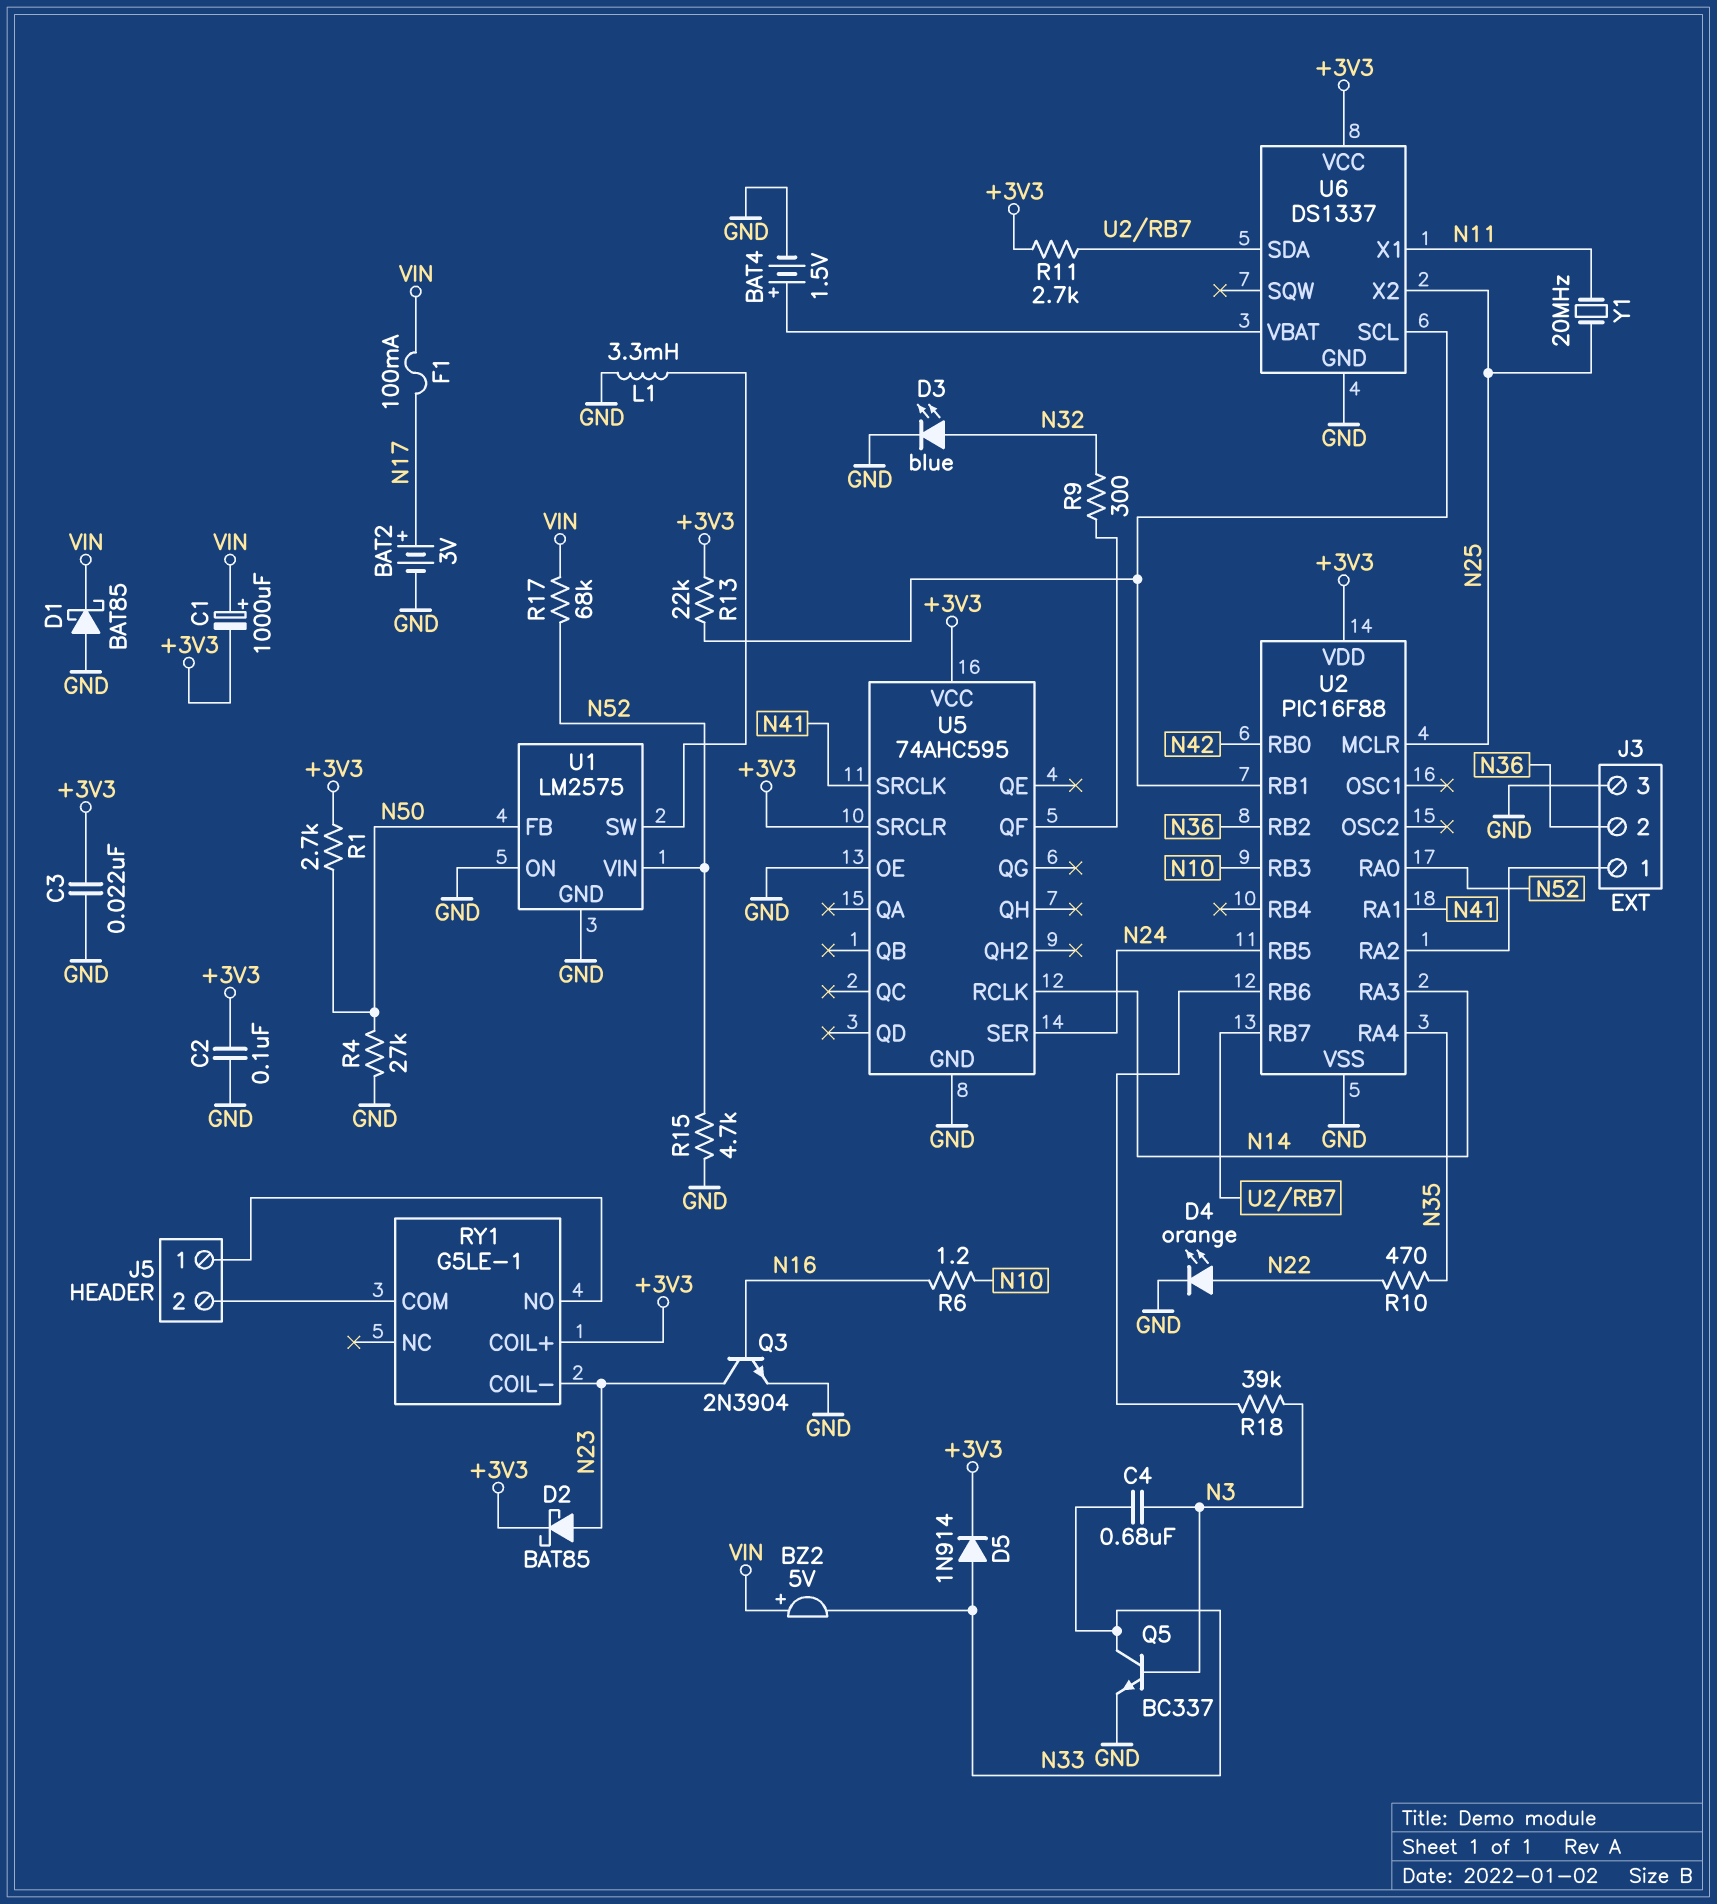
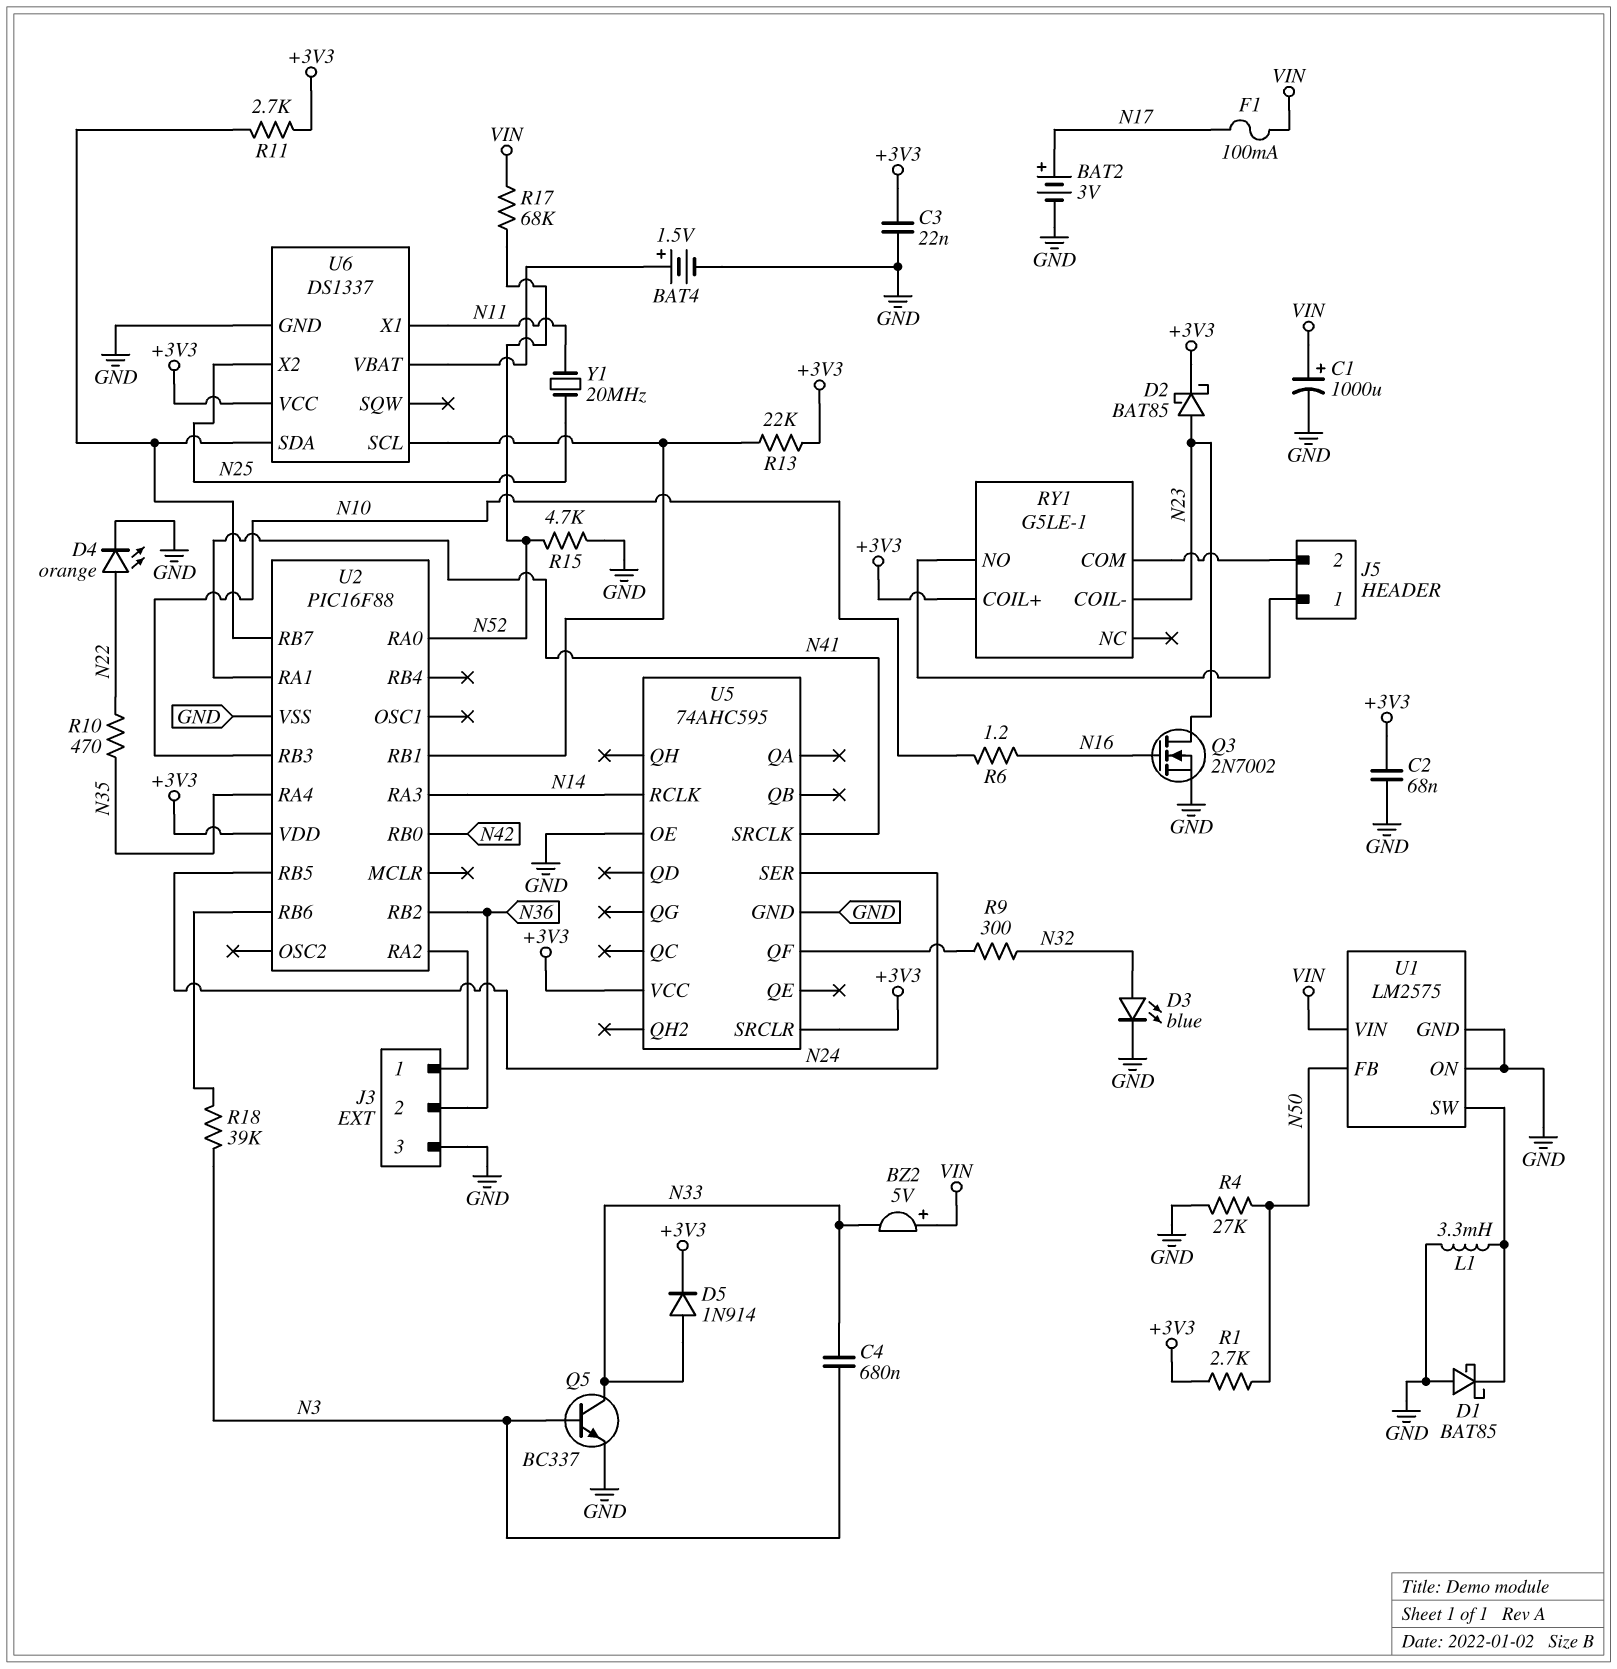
C1: 1000uF (plus VIN, minus +3V3) -> 1000uF (plus VIN, minus GND)
C2: 100nF (+3V3, GND) -> 68nF (+3V3, GND)
D1: schottky BAT85 (A GND, K VIN) -> schottky BAT85 (A GND, K U1/SW)
Q3: NPN 2N3904 (B N16, C N23, E GND) -> NMOS 2N7002 (G N16, D N23, S GND)
U1 pin VIN: N52 -> VIN
U2 pin MCLR: N25 -> none

